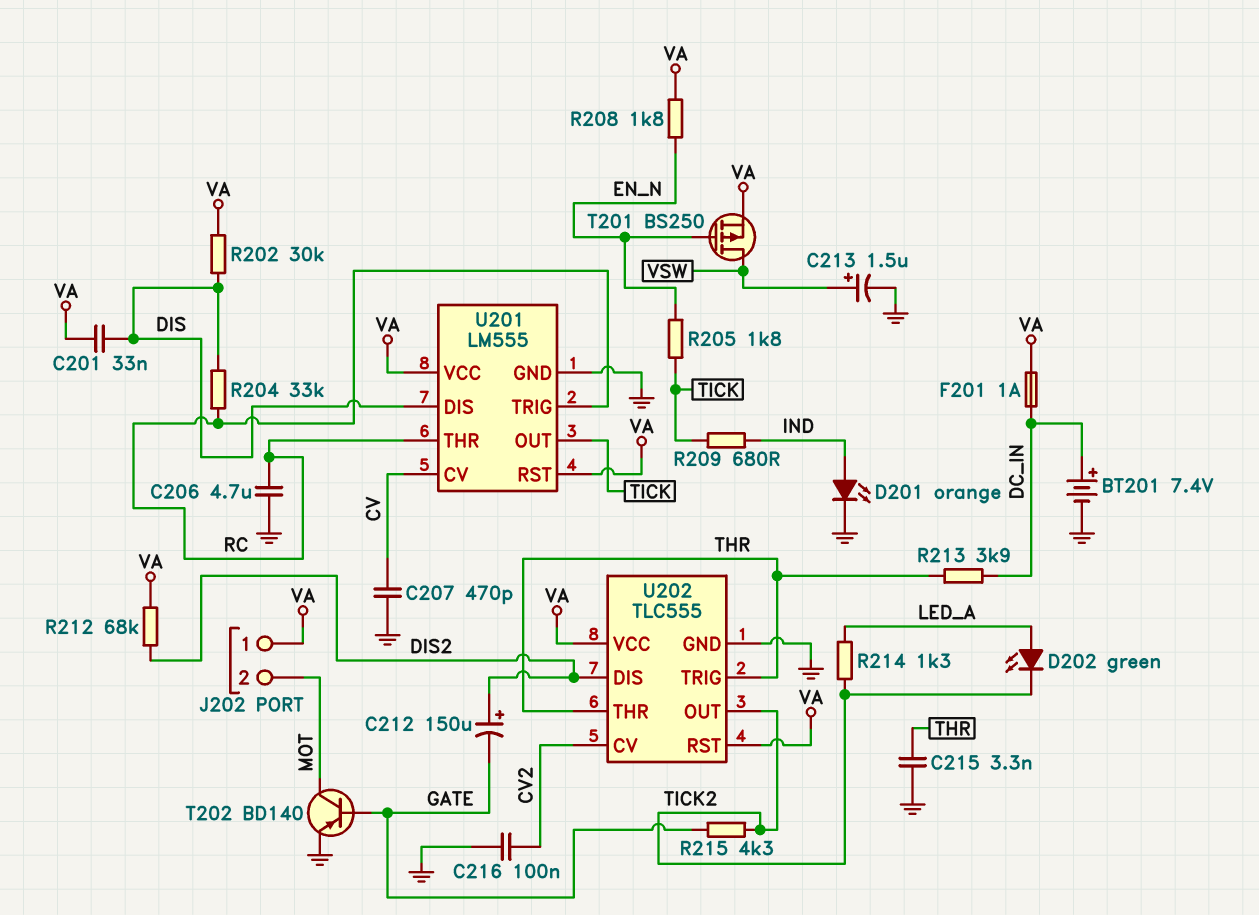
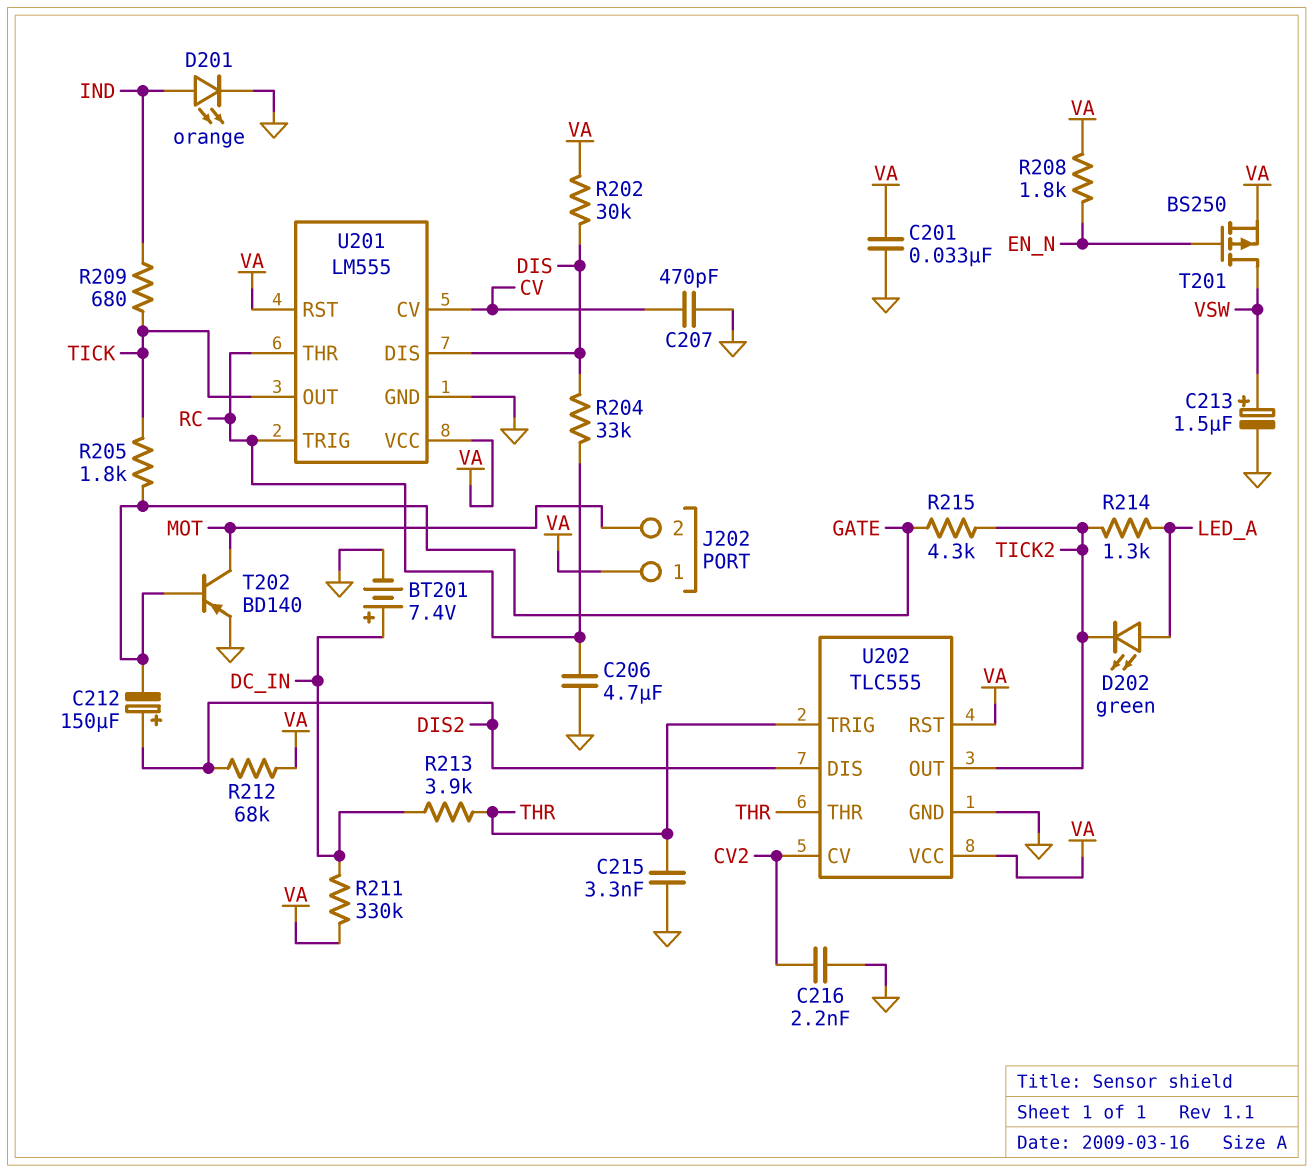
C201: 33nF (DIS, VA) -> 33nF (GND, VA)
C216: 100nF (CV2, GND) -> 2.2nF (CV2, GND)
F201: 1A (DC_IN, VA) -> none
R205: 1.8k (EN_N, TICK) -> 1.8k (GATE, TICK)
R211: none -> 330k (DC_IN, VA)

